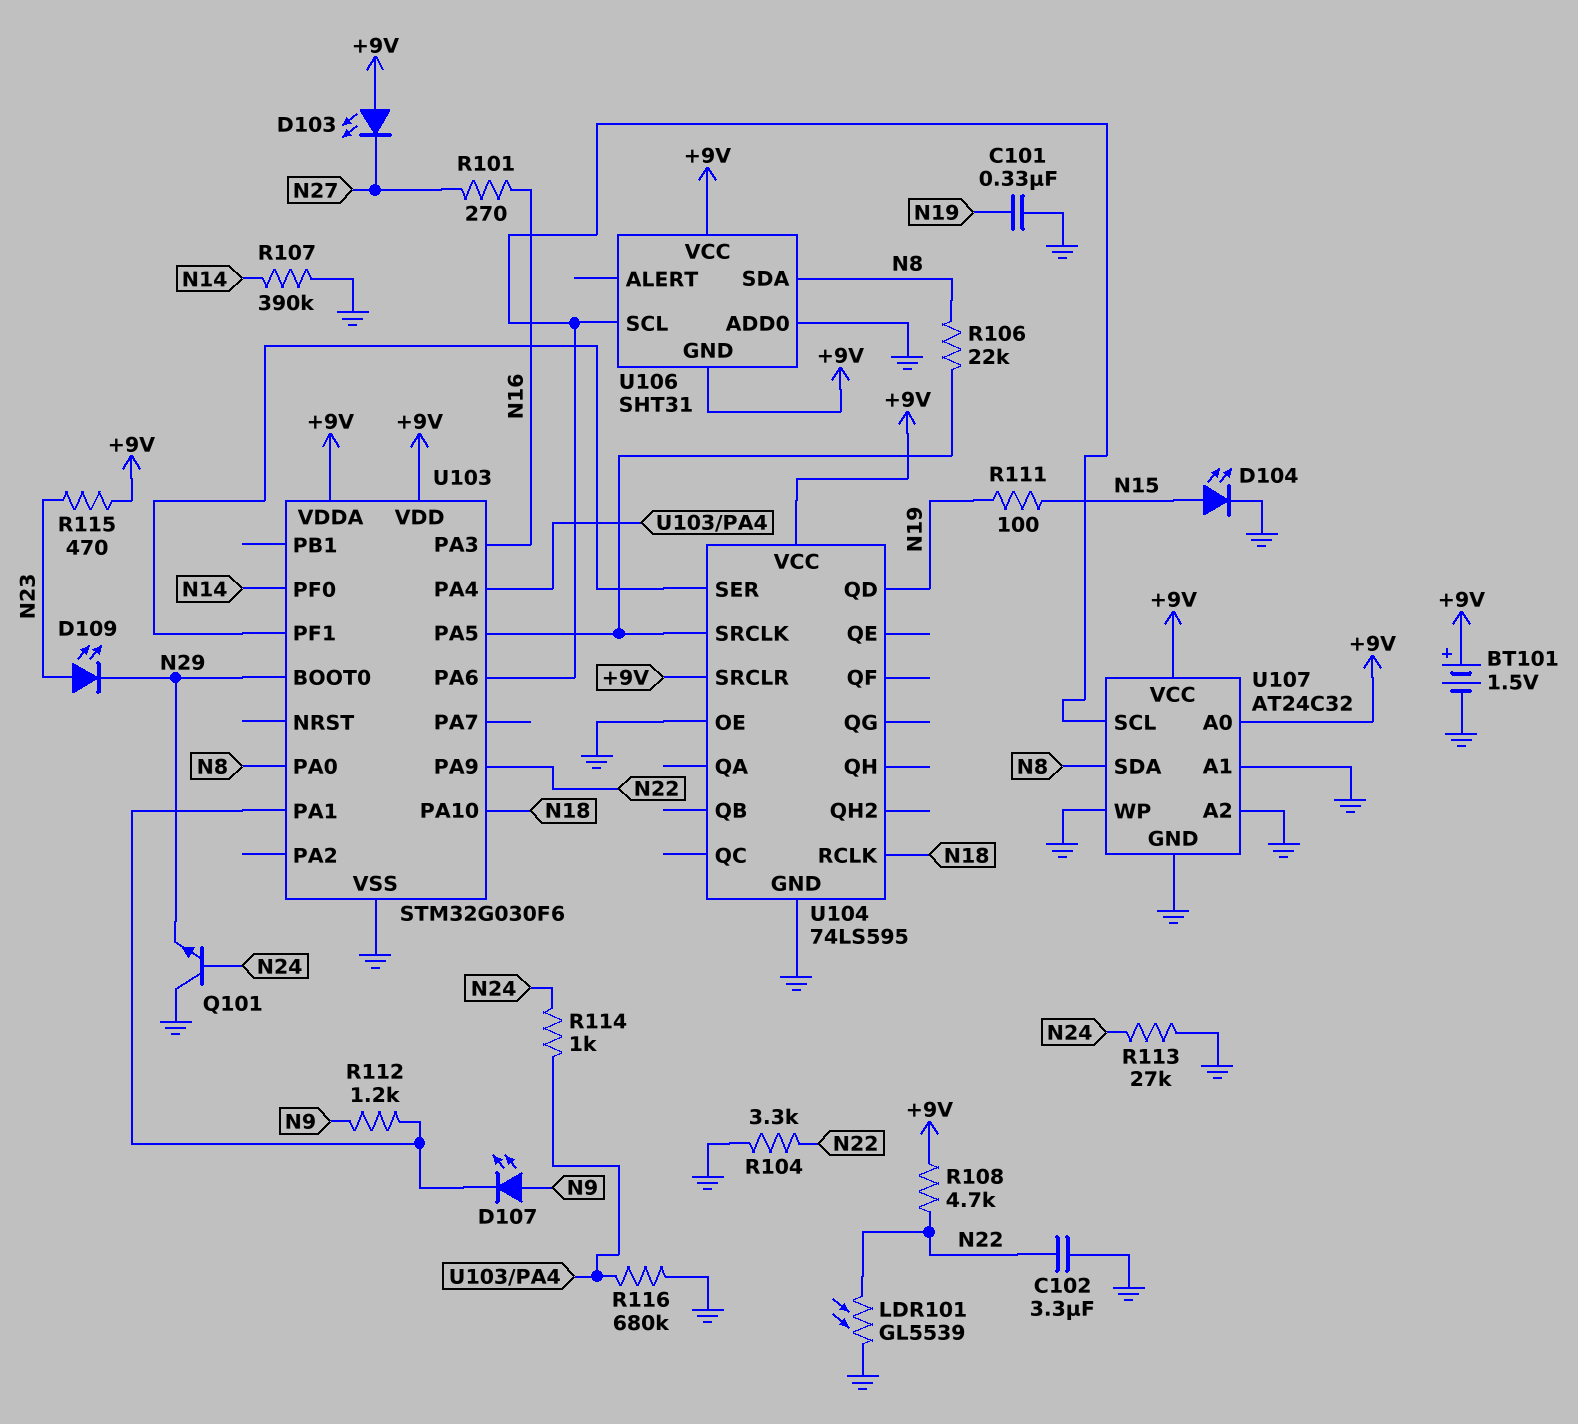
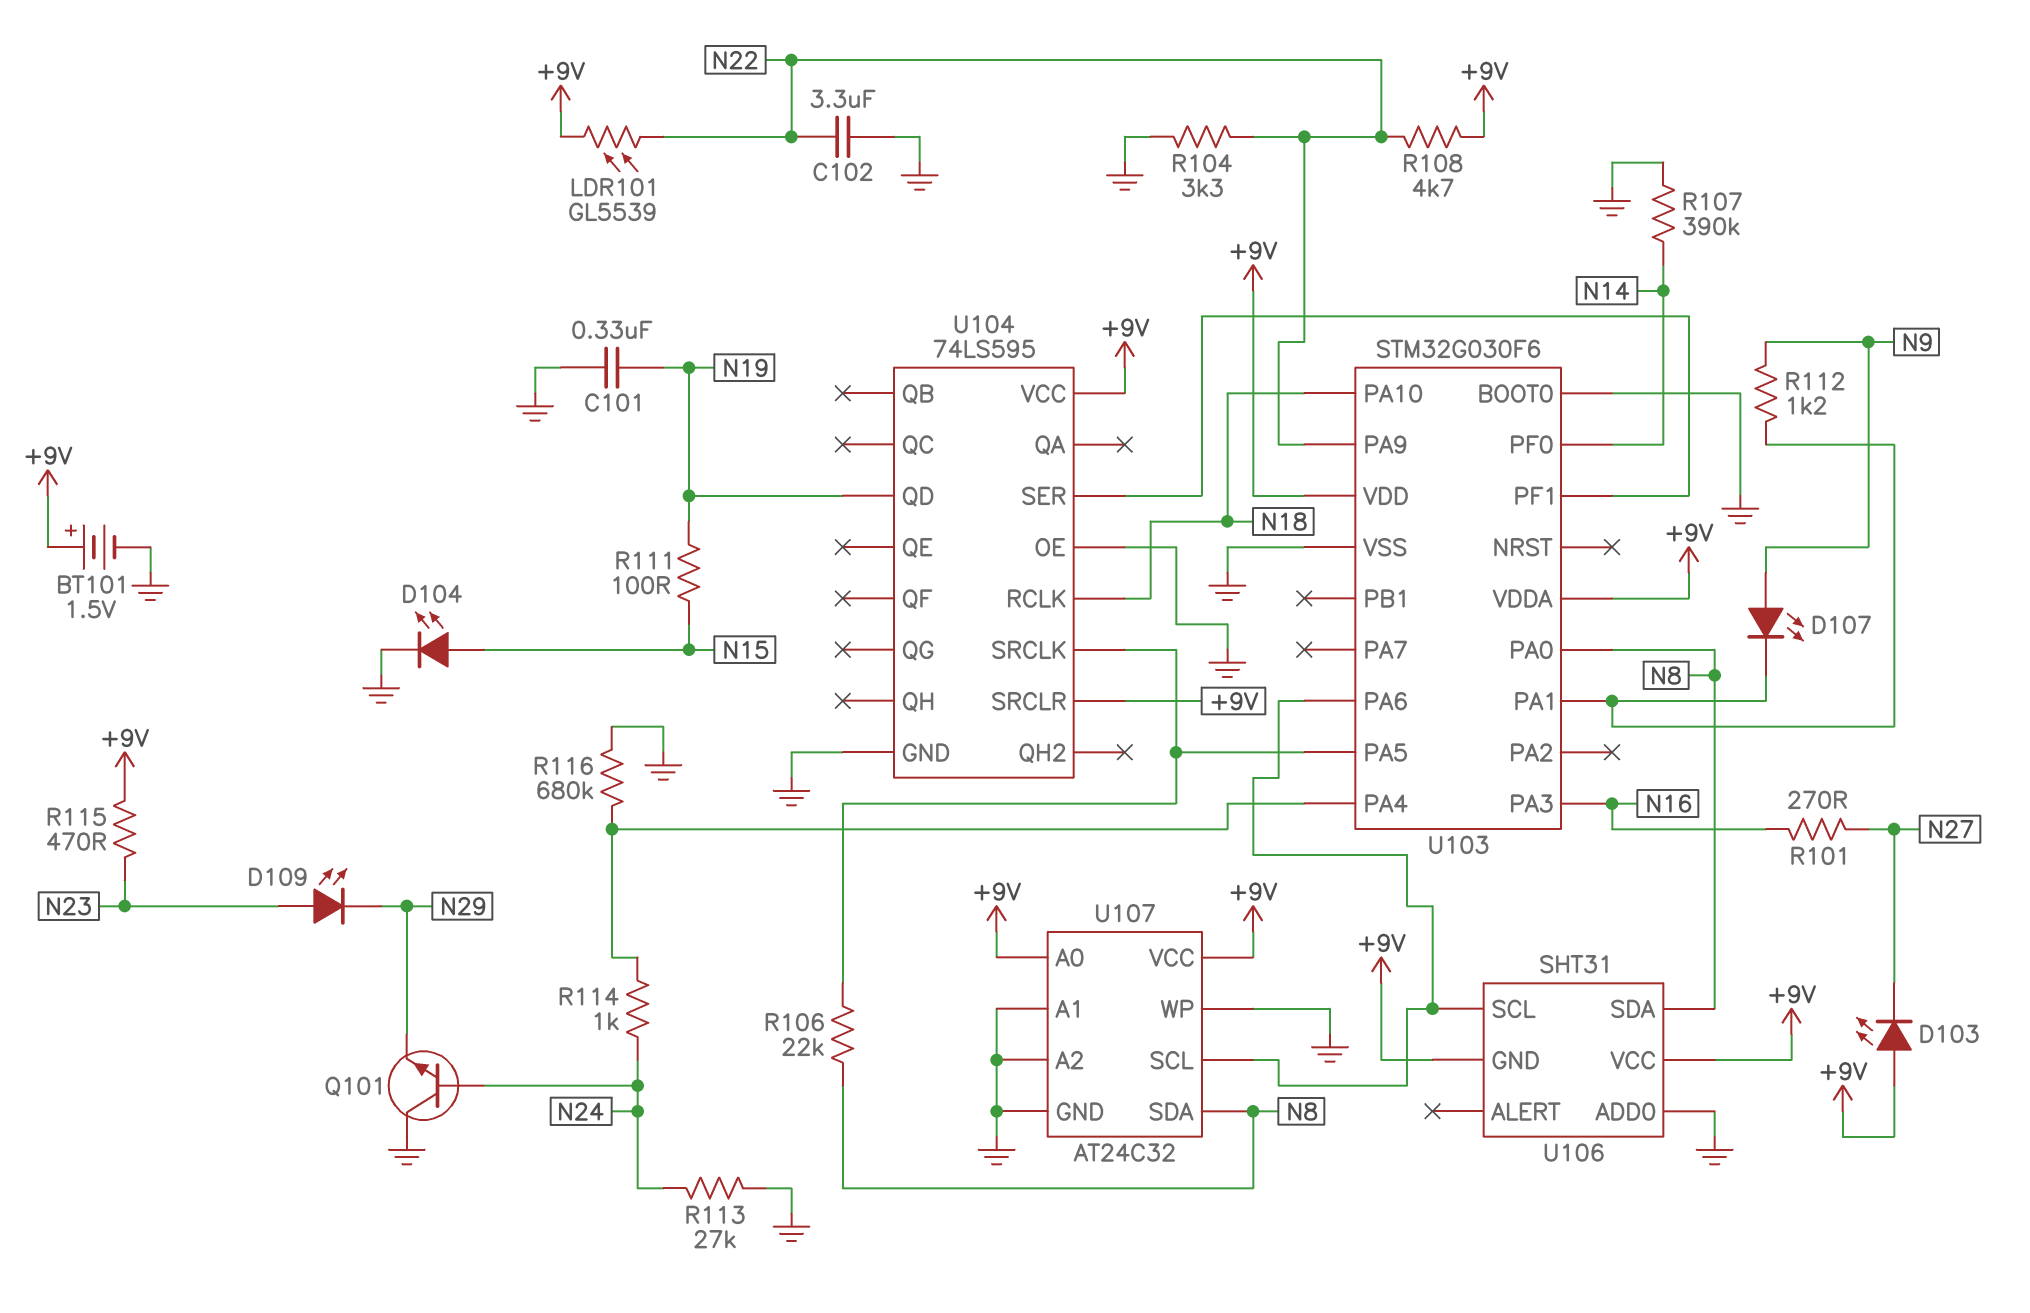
LDR101: GL5539 (GND, N22) -> GL5539 (+9V, N22)
U103 pin BOOT0: N29 -> GND

